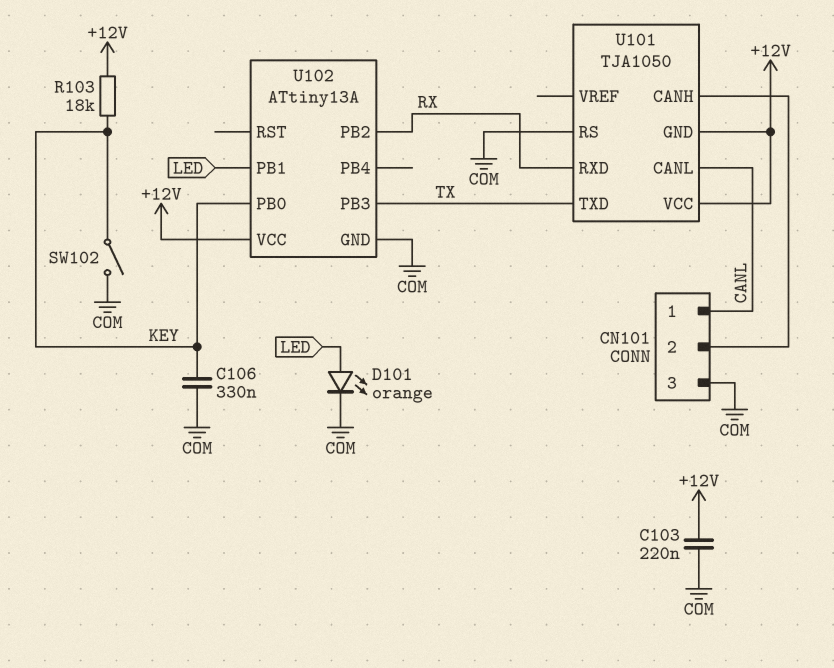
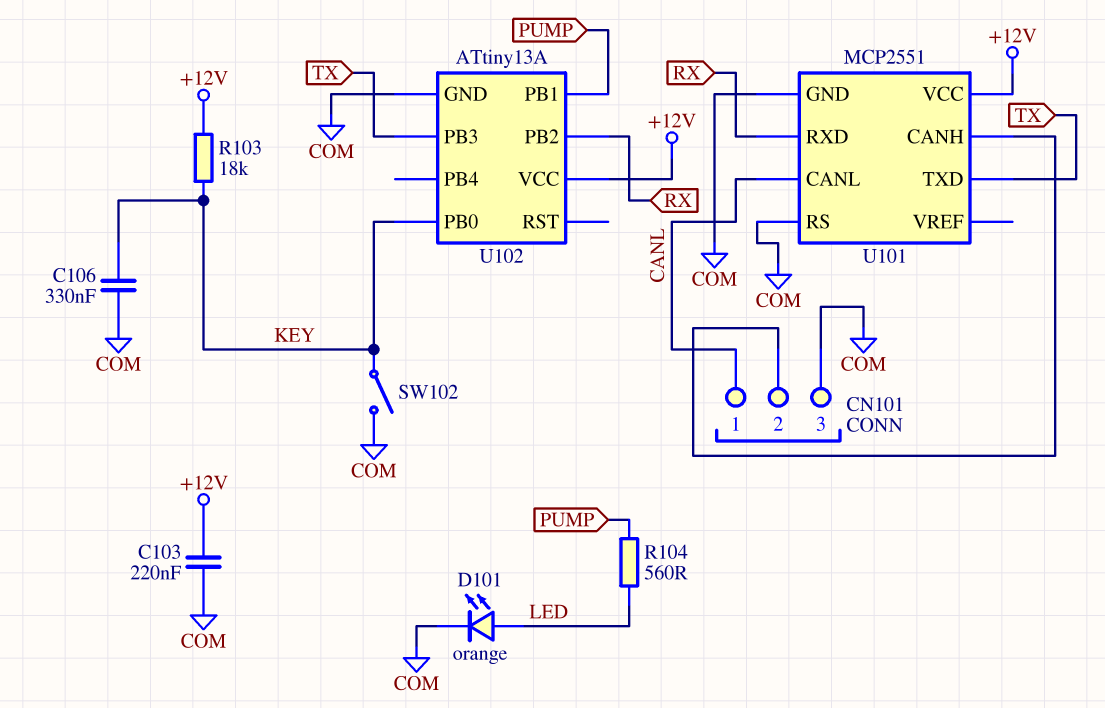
R104: none -> 560 (LED, PUMP)
U101: TJA1050 -> MCP2551
U101 pin GND: +12V -> COM
U102 pin PB1: LED -> PUMP

